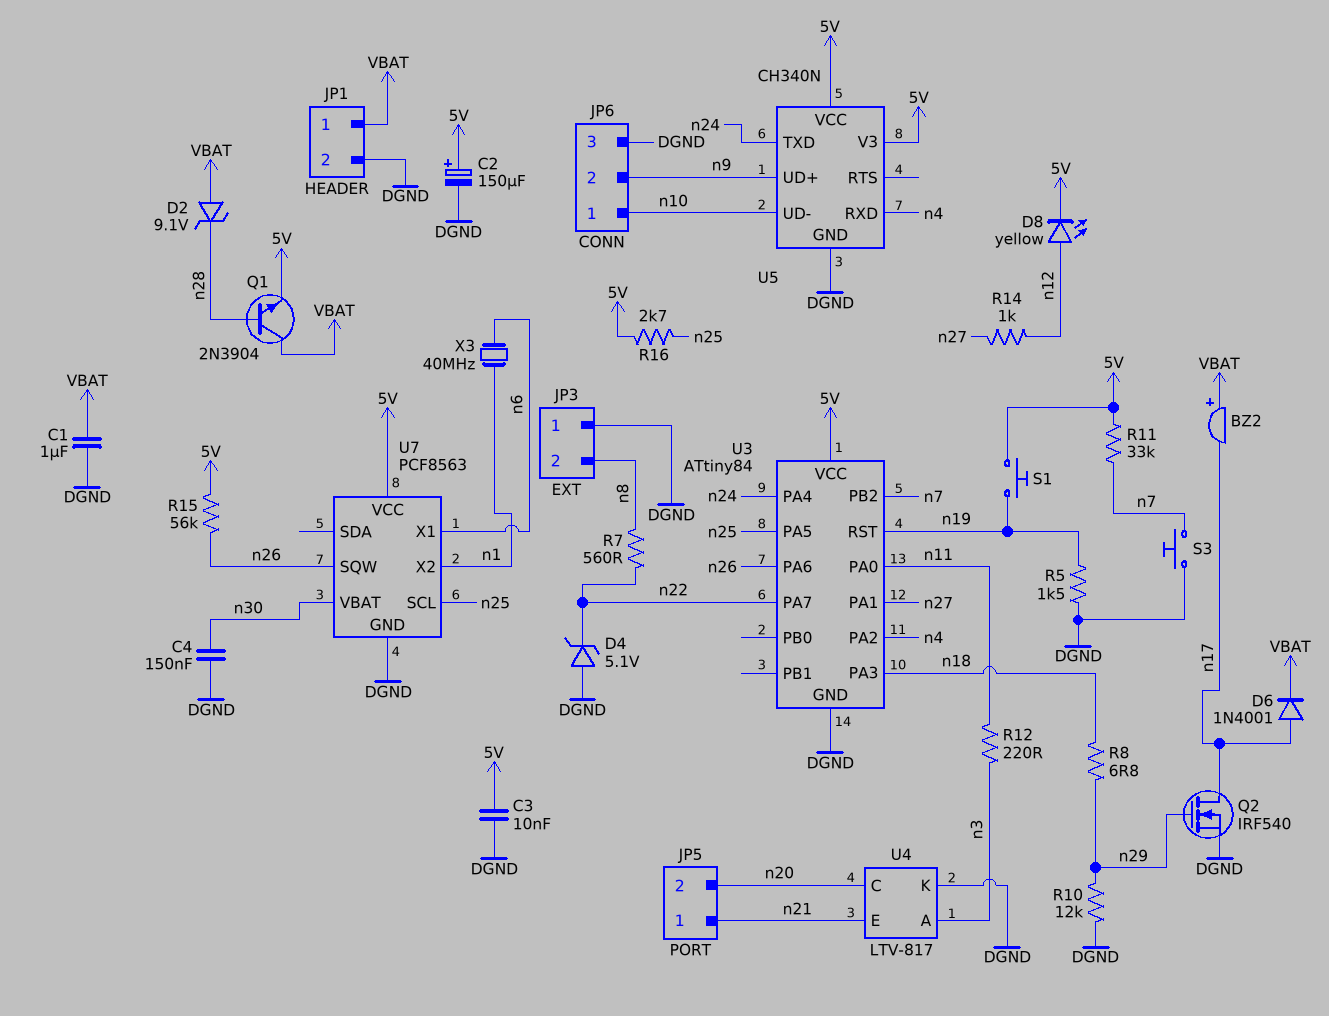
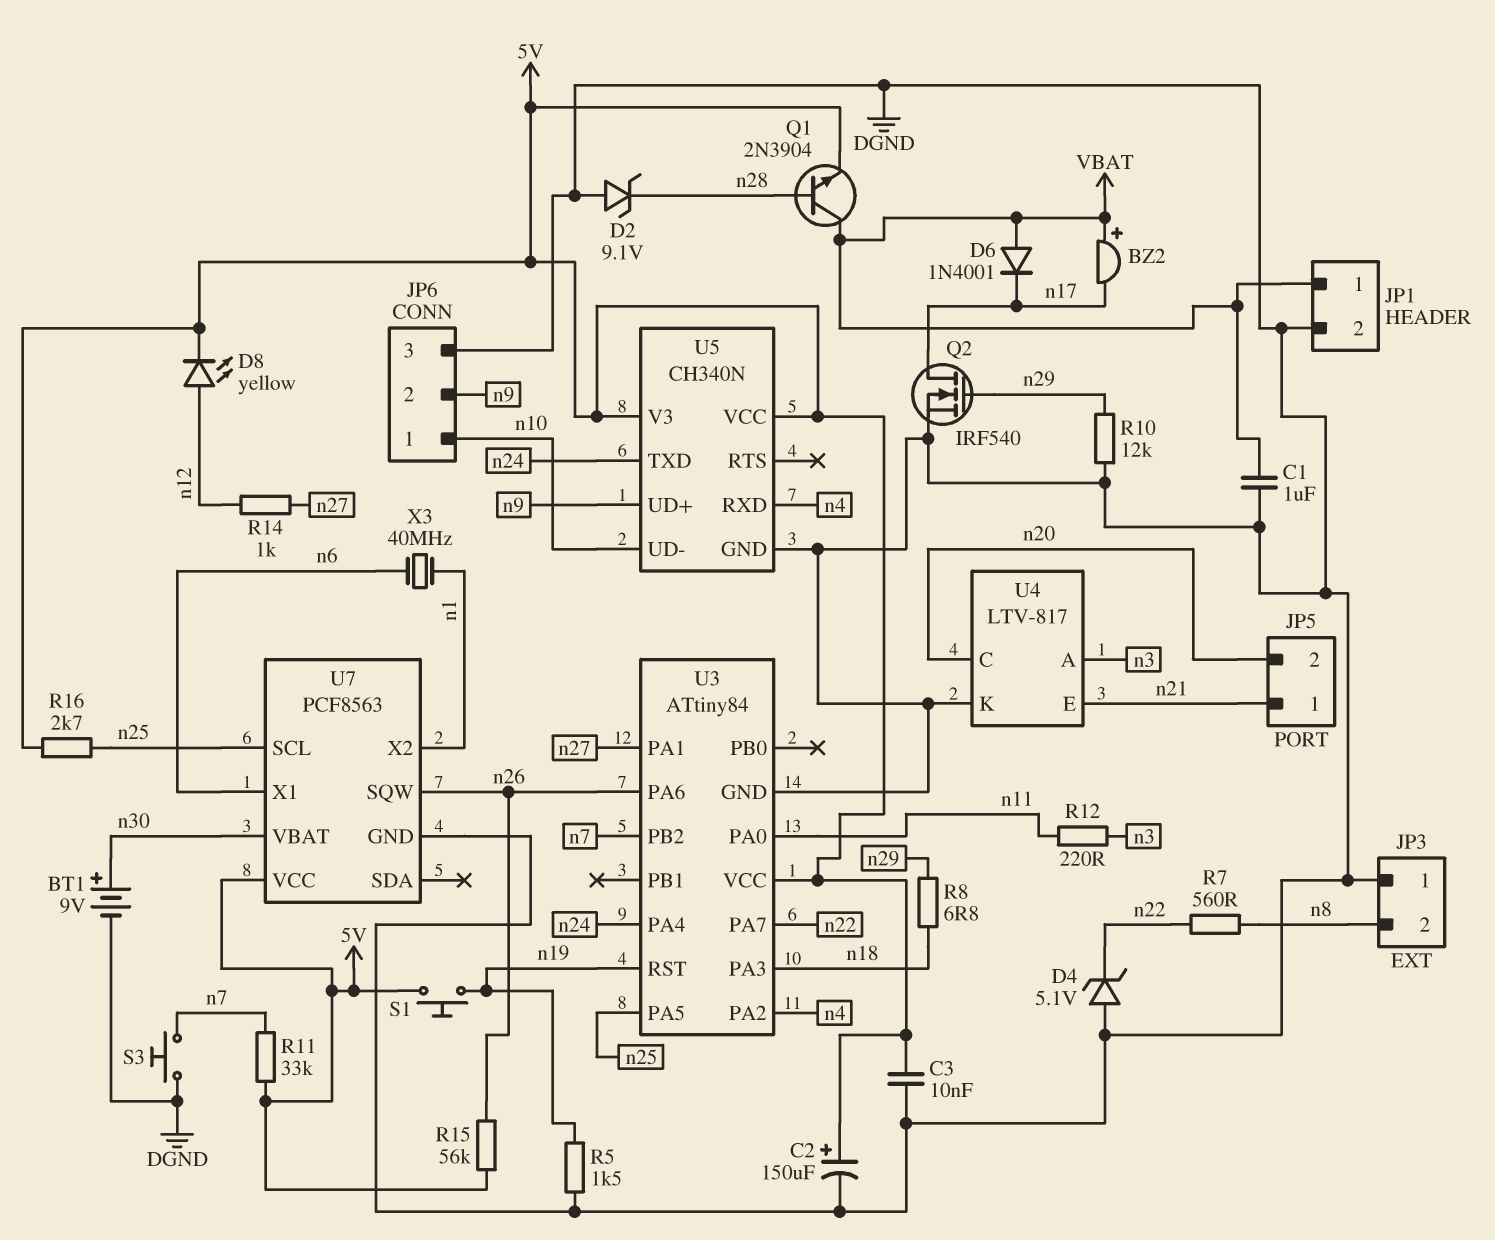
BT1: none -> 9V (plus n30, minus DGND)
C4: 150nF (DGND, n30) -> none
D2: zener 9.1V (A VBAT, K n28) -> zener 9.1V (A DGND, K n28)
D6: diode 1N4001 (A n17, K VBAT) -> diode 1N4001 (A VBAT, K n17)

